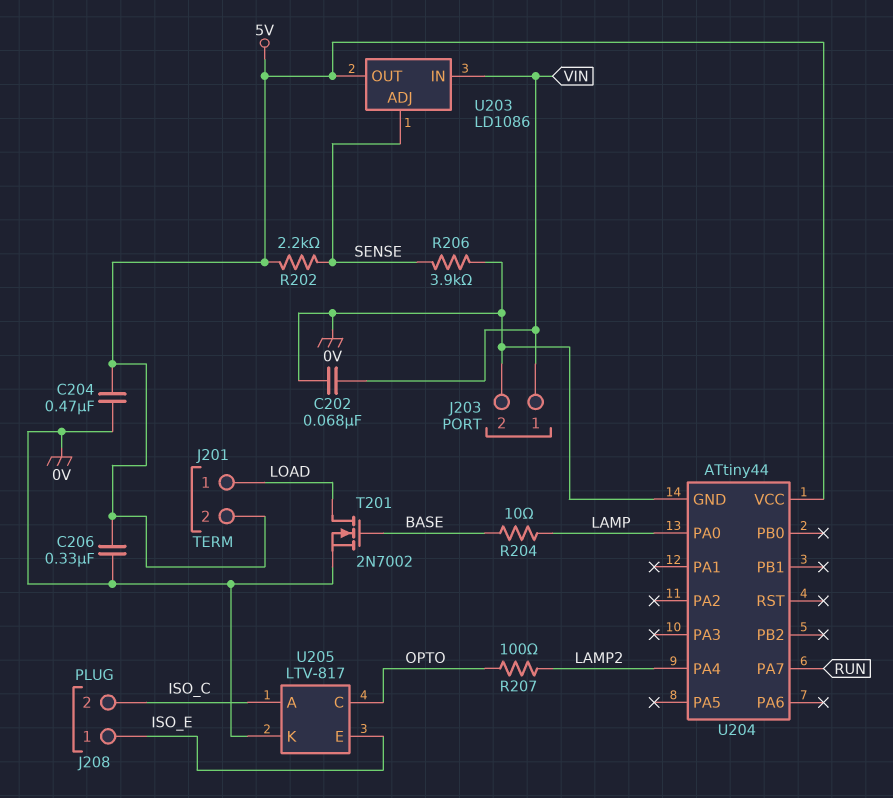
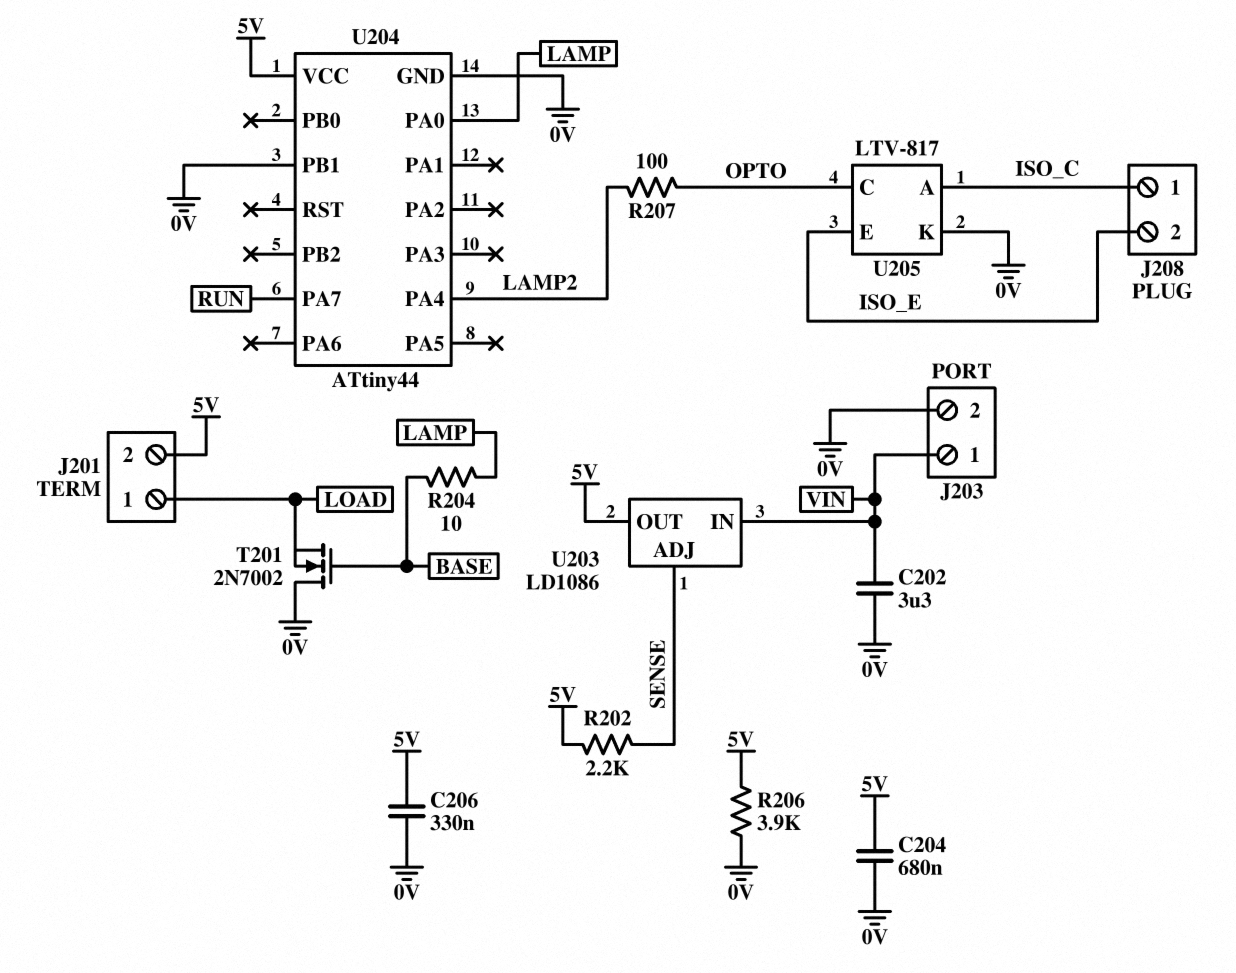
C202: 68nF (0V, VIN) -> 3.3uF (0V, VIN)
C204: 470nF (0V, 5V) -> 680nF (0V, 5V)
J208 pin 1: ISO_E -> ISO_C
J208 pin 2: ISO_C -> ISO_E
R206: 3.9k (0V, SENSE) -> 3.9k (0V, 5V)
T201: NMOS 2N7002 (G BASE, D LOAD, S 0V) -> NMOS 2N7002 (G BASE, D 0V, S LOAD)
U204 pin PB1: none -> 0V

